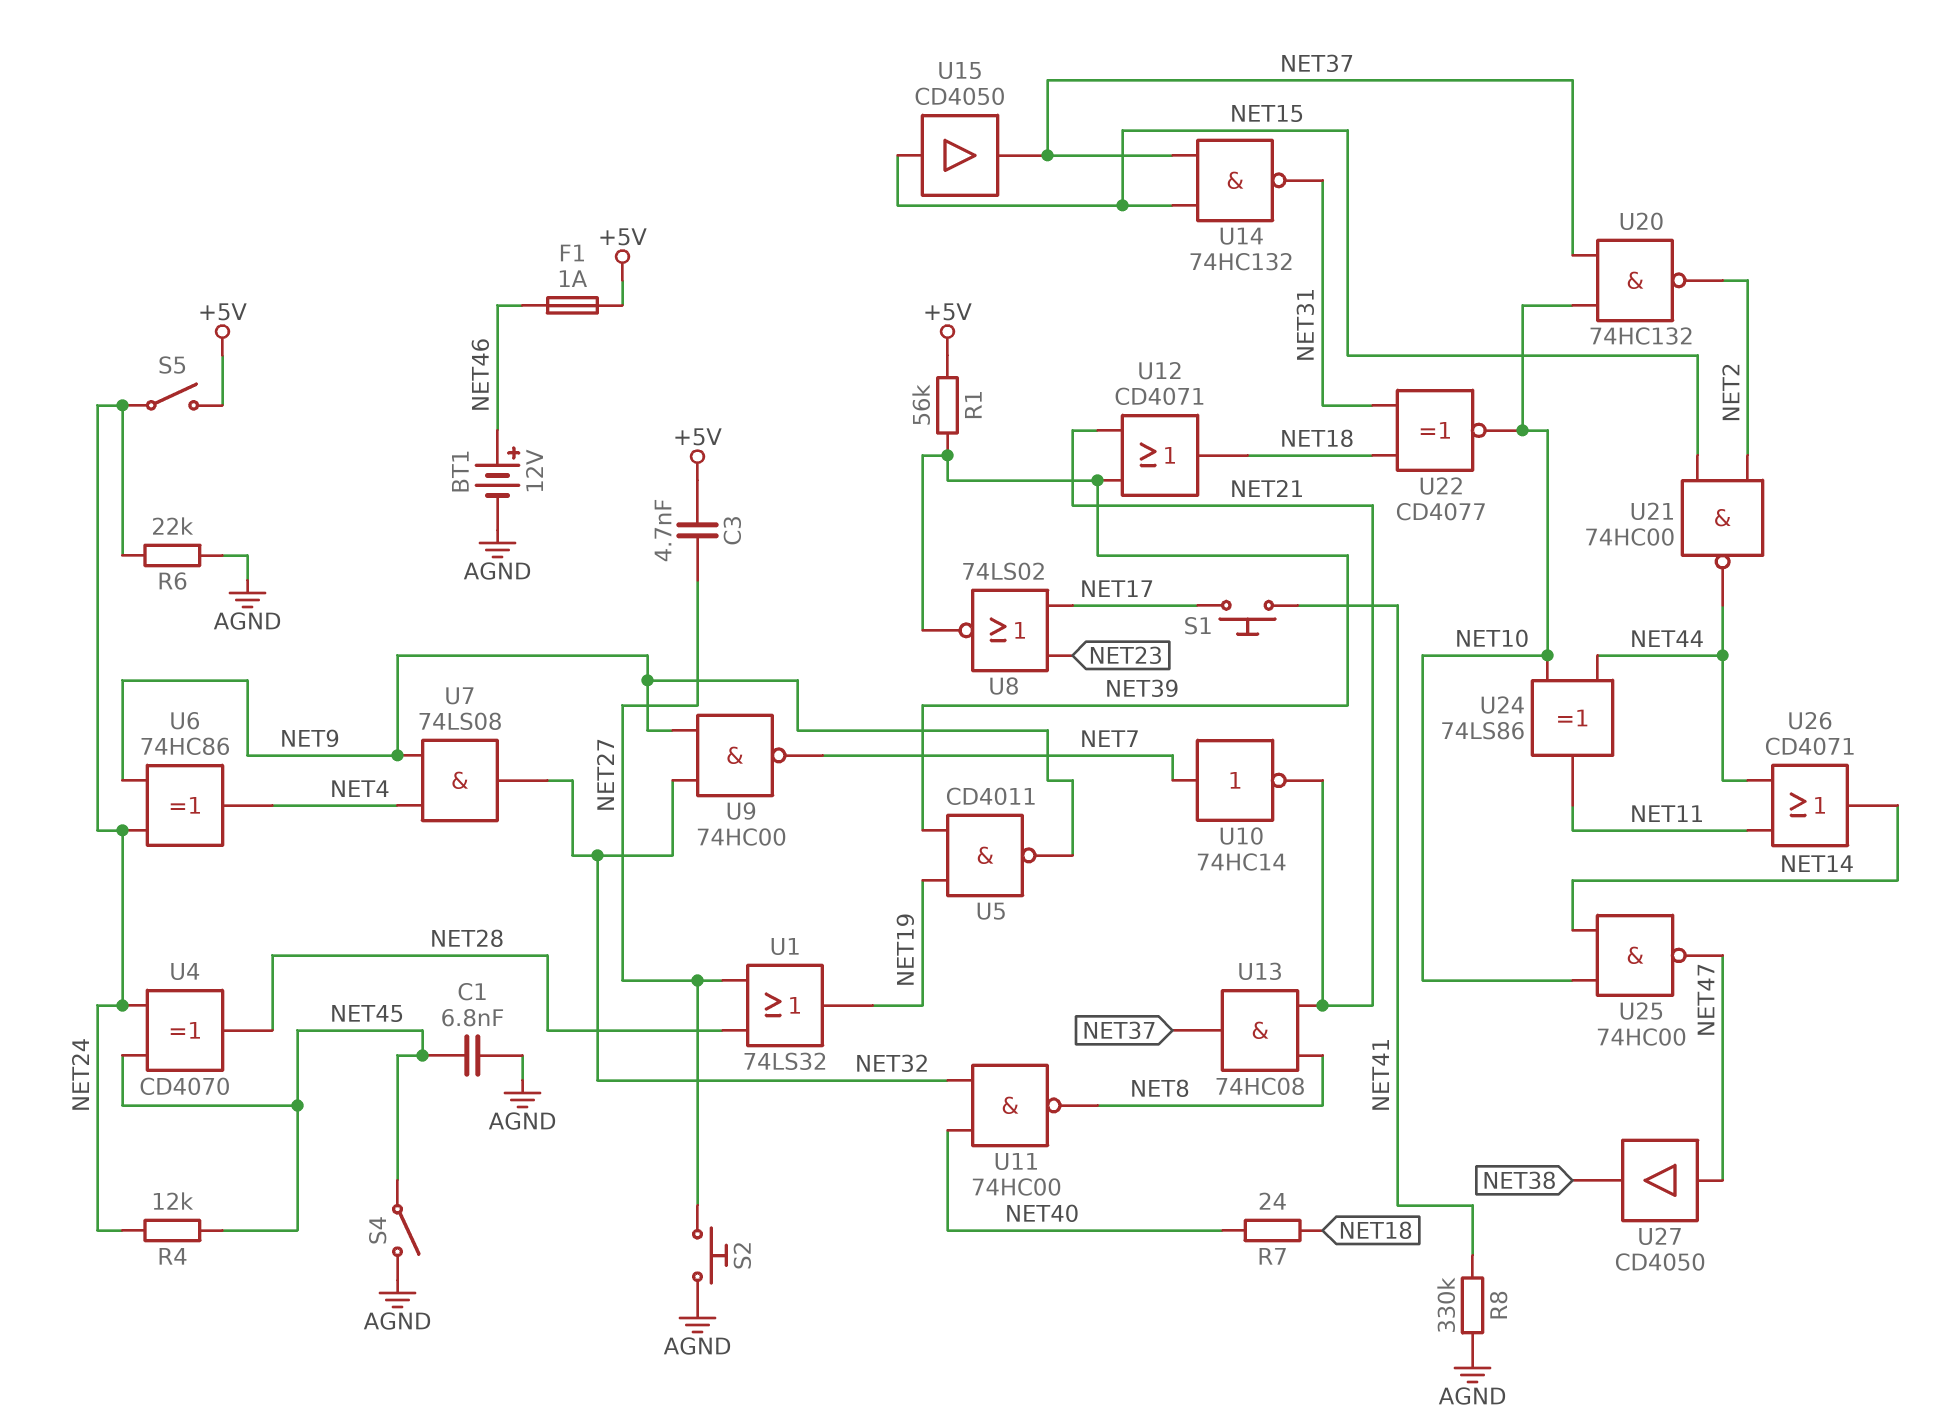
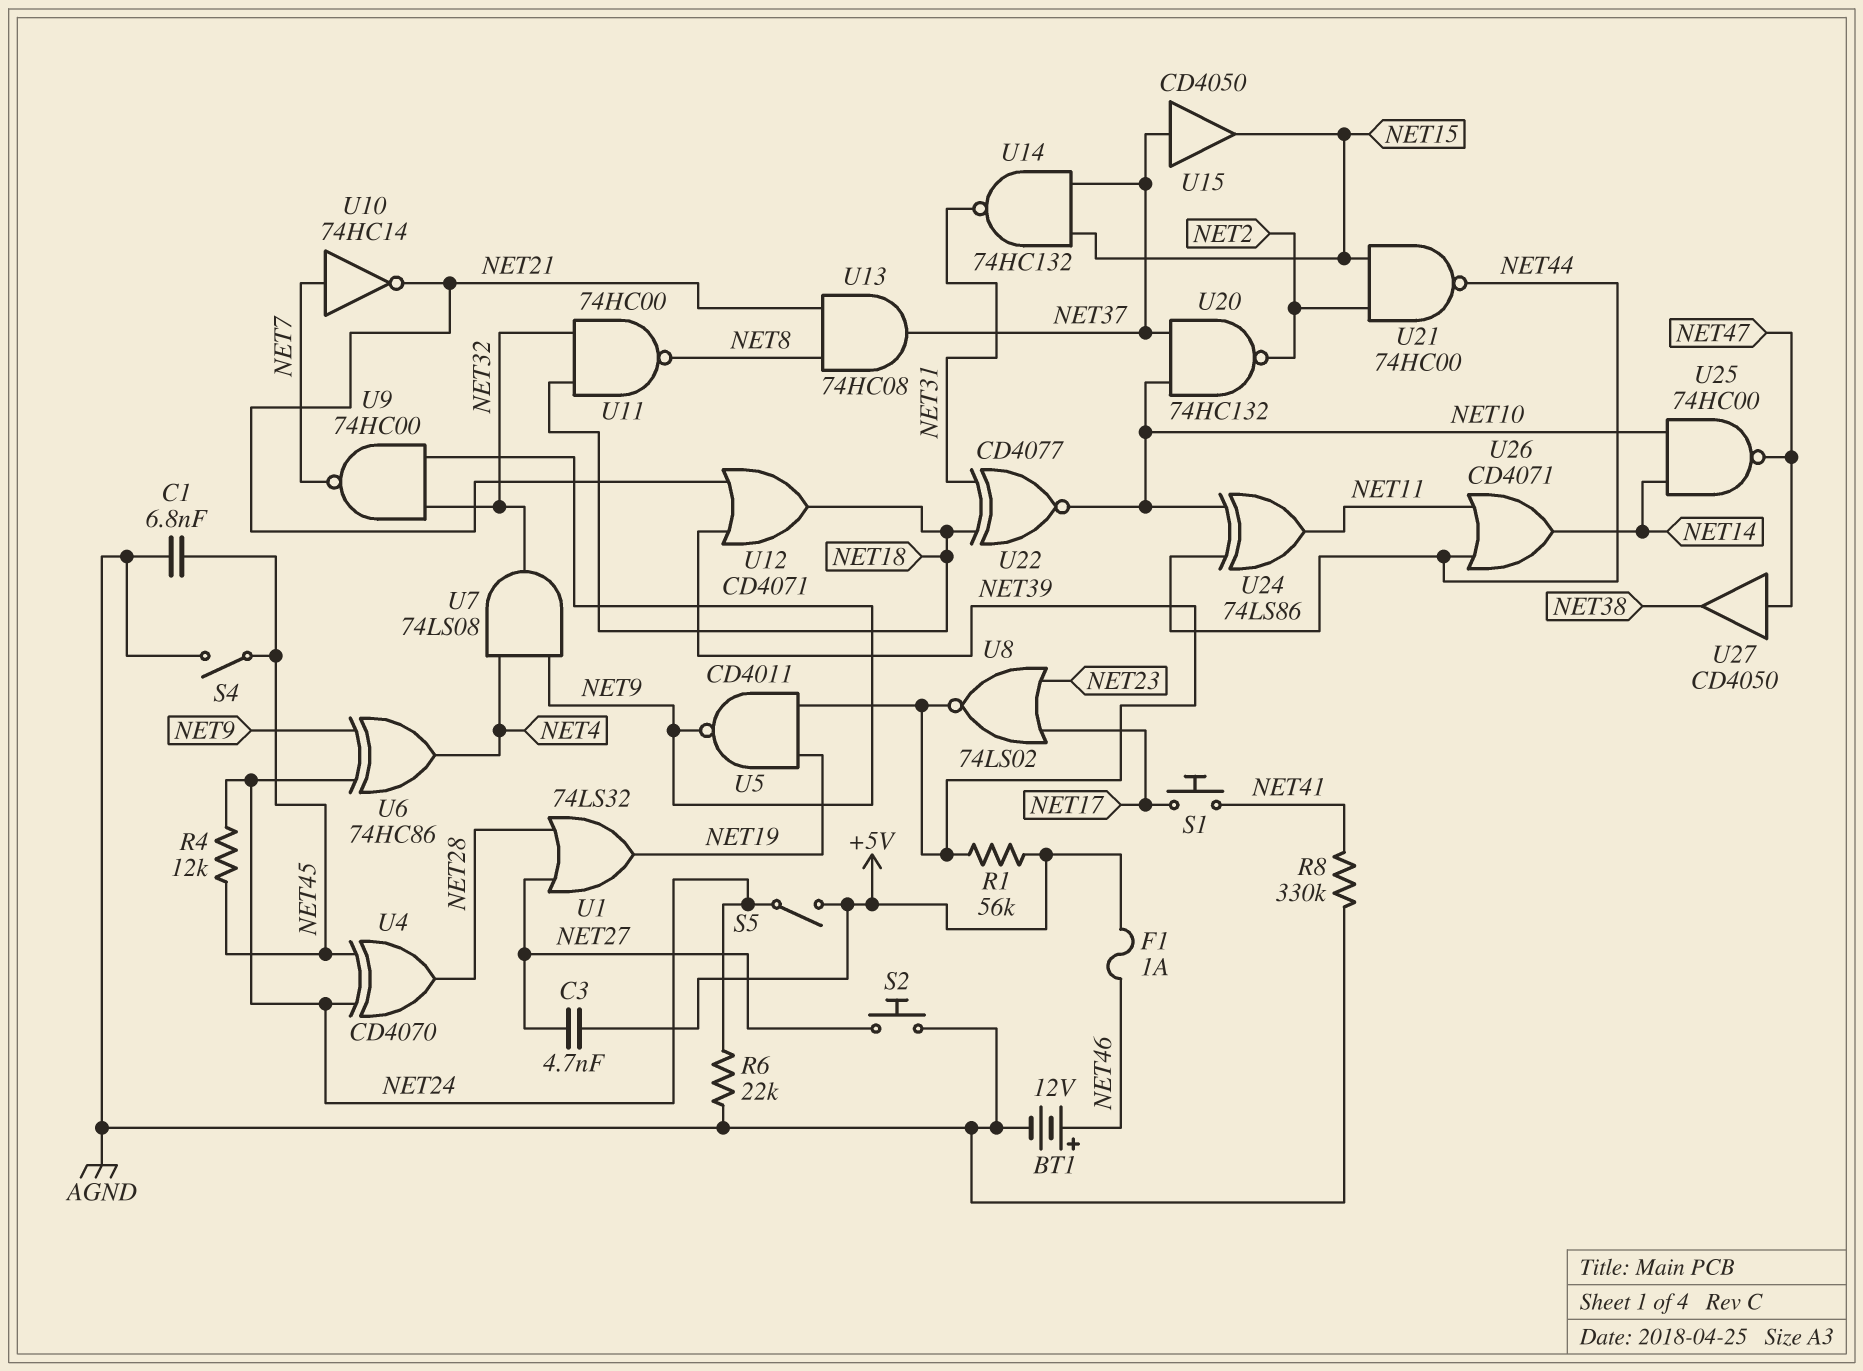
R7: 24 (NET18, NET40) -> none
U11: NAND 74HC00 (in NET32, in NET40, out NET8) -> NAND 74HC00 (in NET18, in NET32, out NET8)
U15: buffer CD4050 (in NET15, out NET37) -> buffer CD4050 (in NET37, out NET15)

